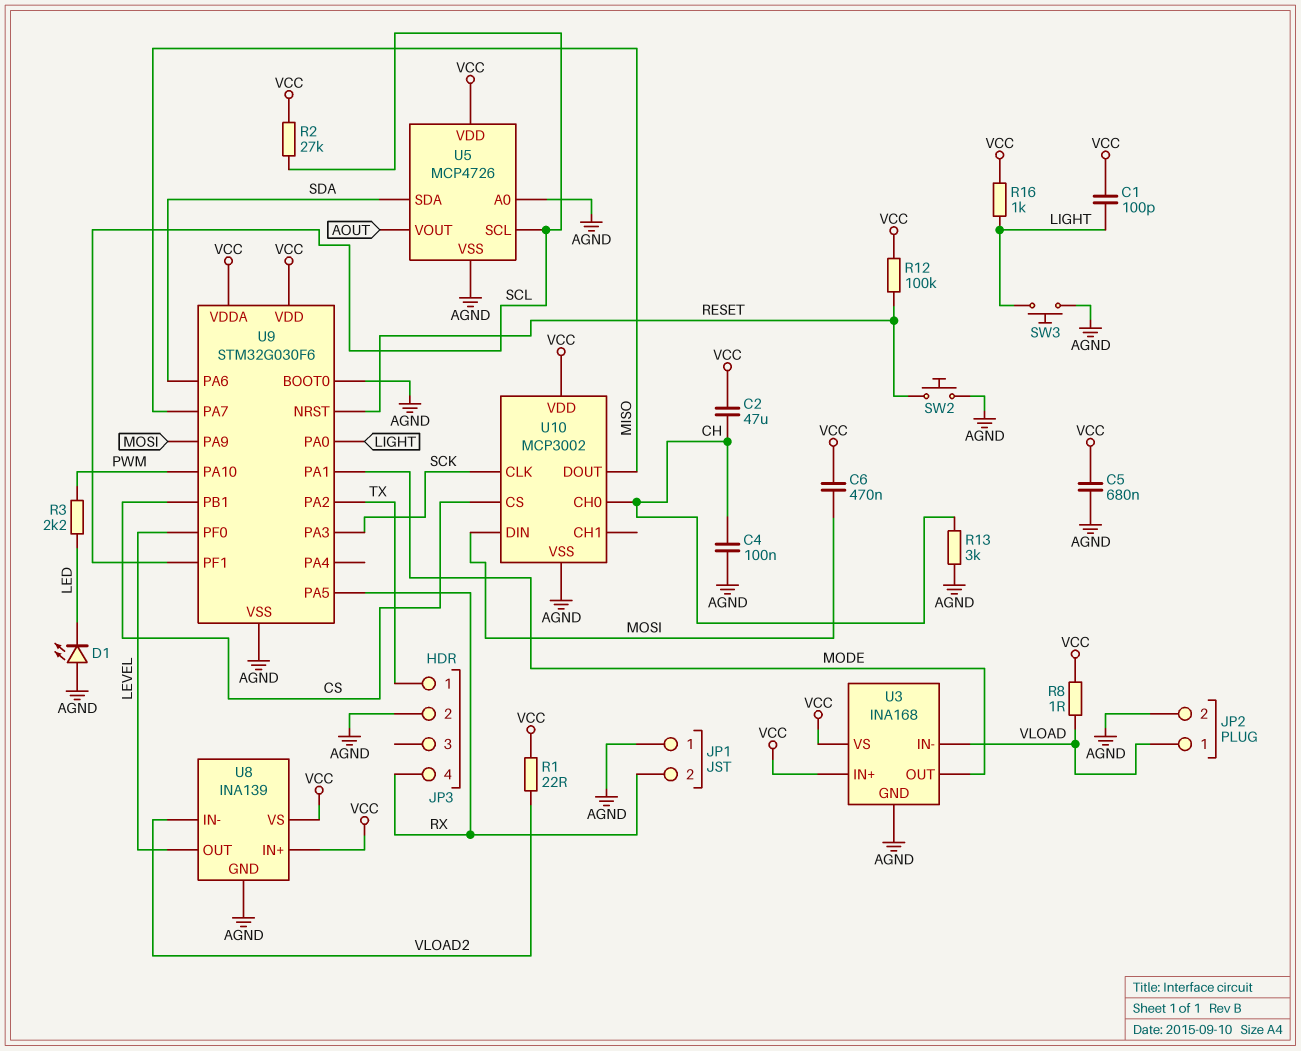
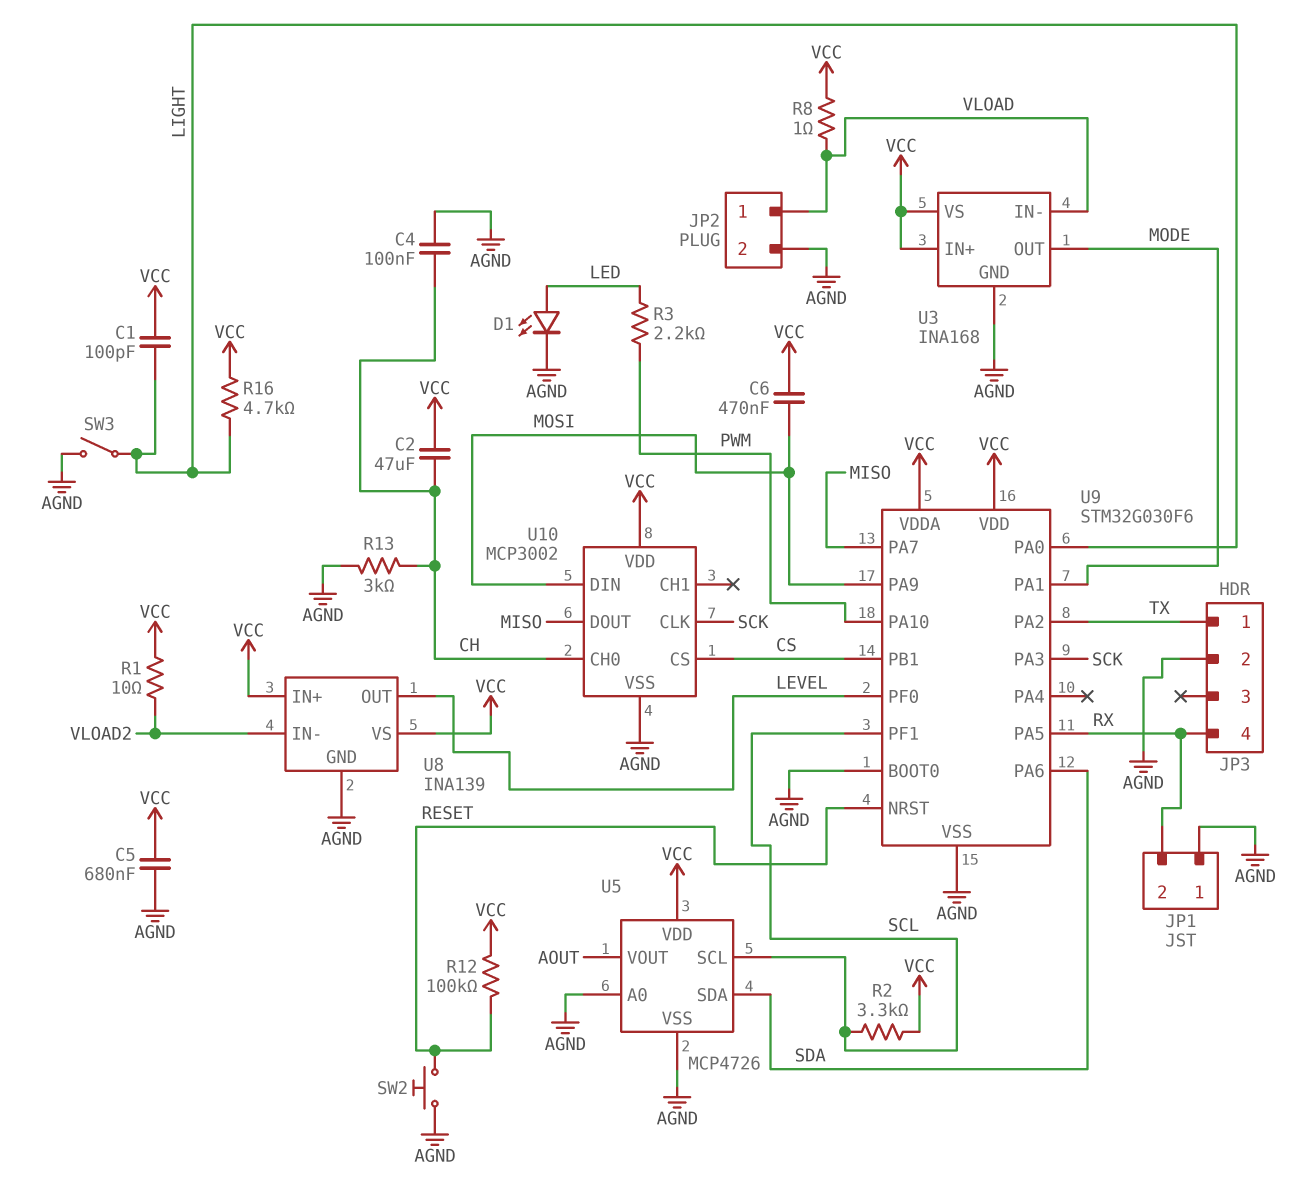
D1: LED (A AGND, K LED) -> LED (A LED, K AGND)
R1: 22 (VCC, VLOAD2) -> 10 (VCC, VLOAD2)
R2: 27k (SCL, VCC) -> 3.3k (SCL, VCC)
R16: 1k (LIGHT, VCC) -> 4.7k (LIGHT, VCC)
SW3: button (AGND, LIGHT) -> switch (AGND, LIGHT)

